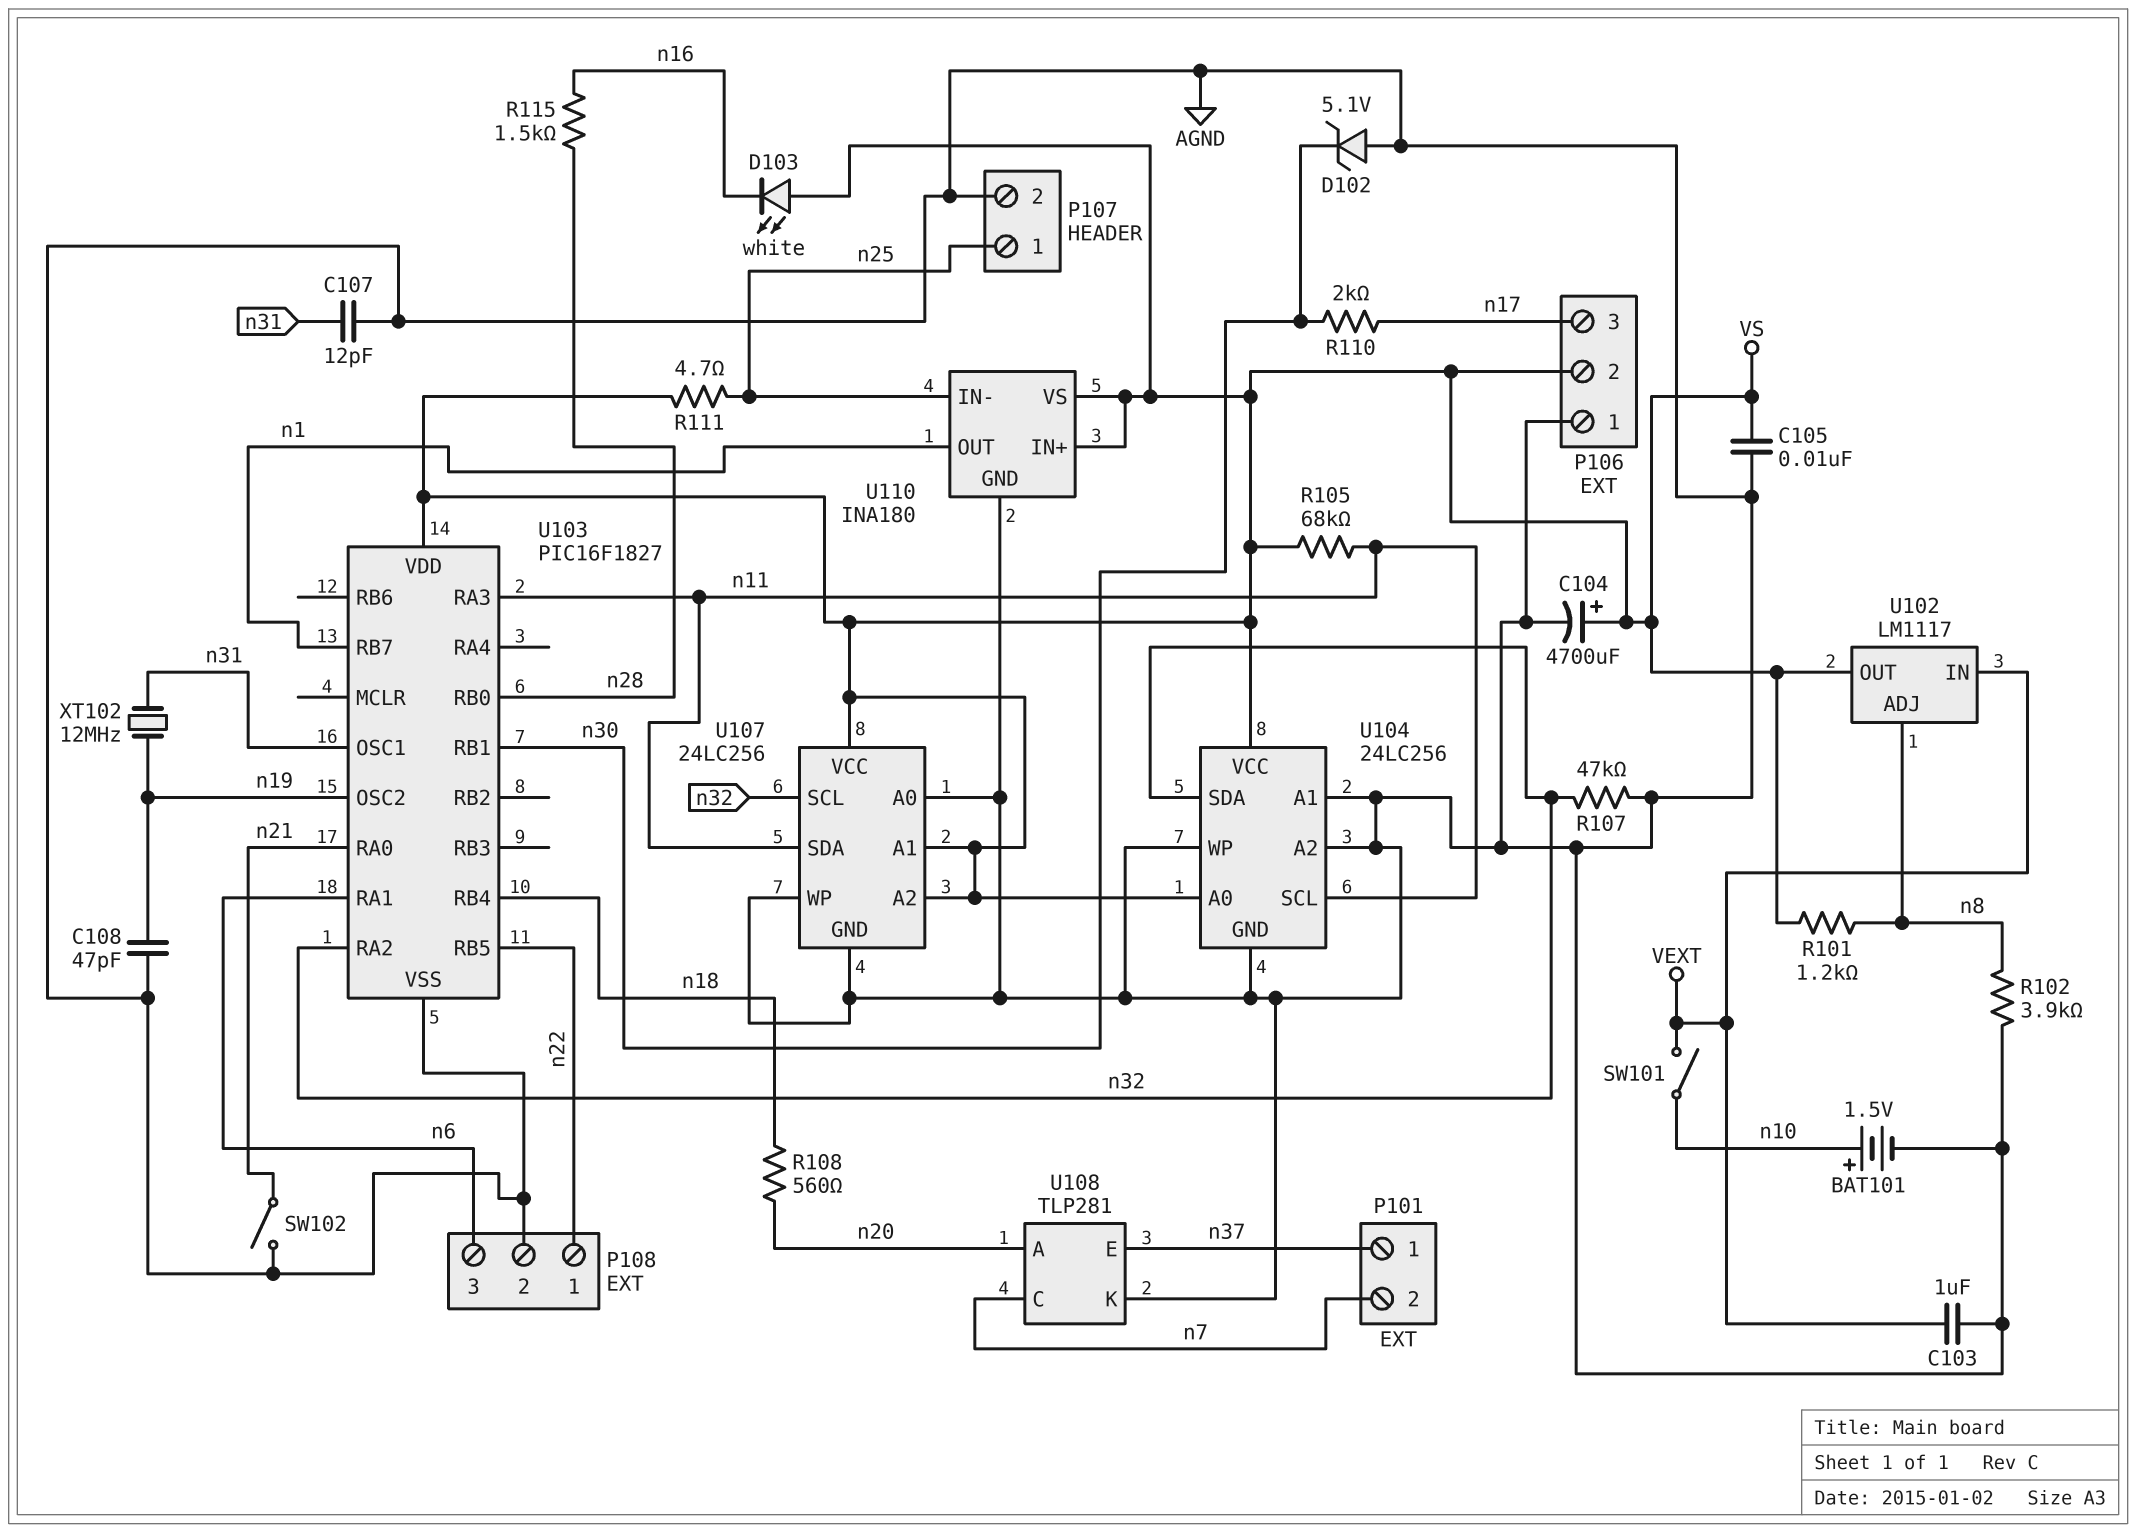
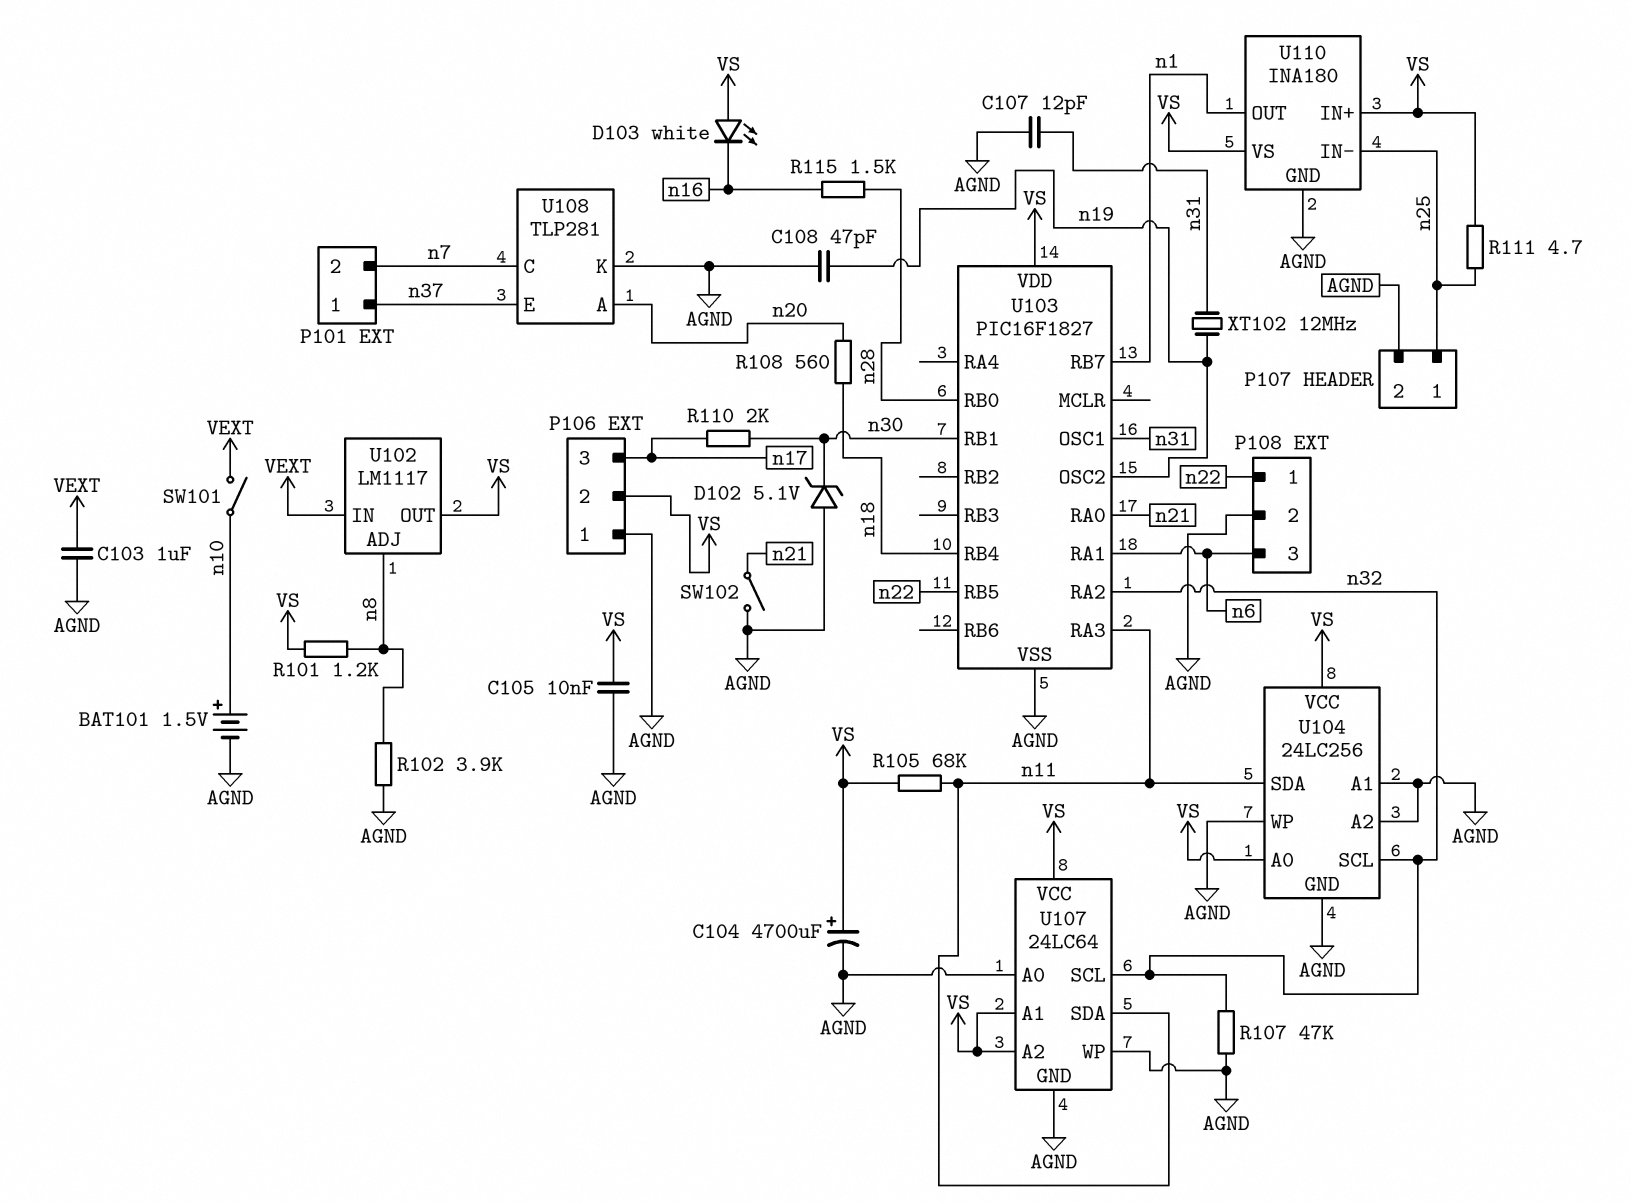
U104 pin SCL: n11 -> n32
U104 pin SDA: n32 -> n11
U107: 24LC256 -> 24LC64

